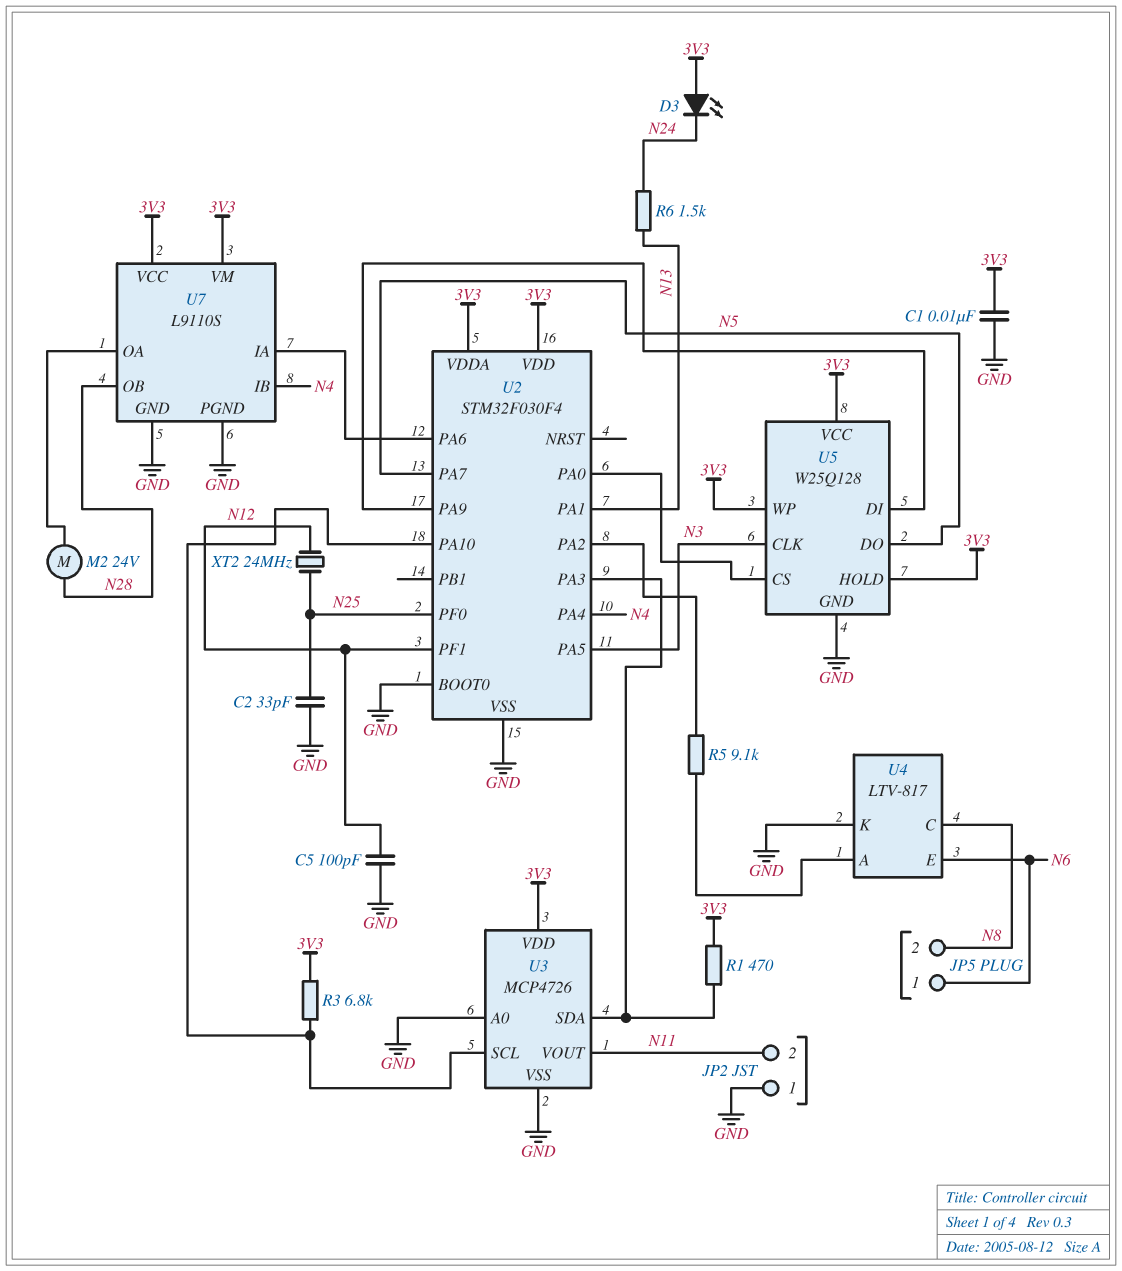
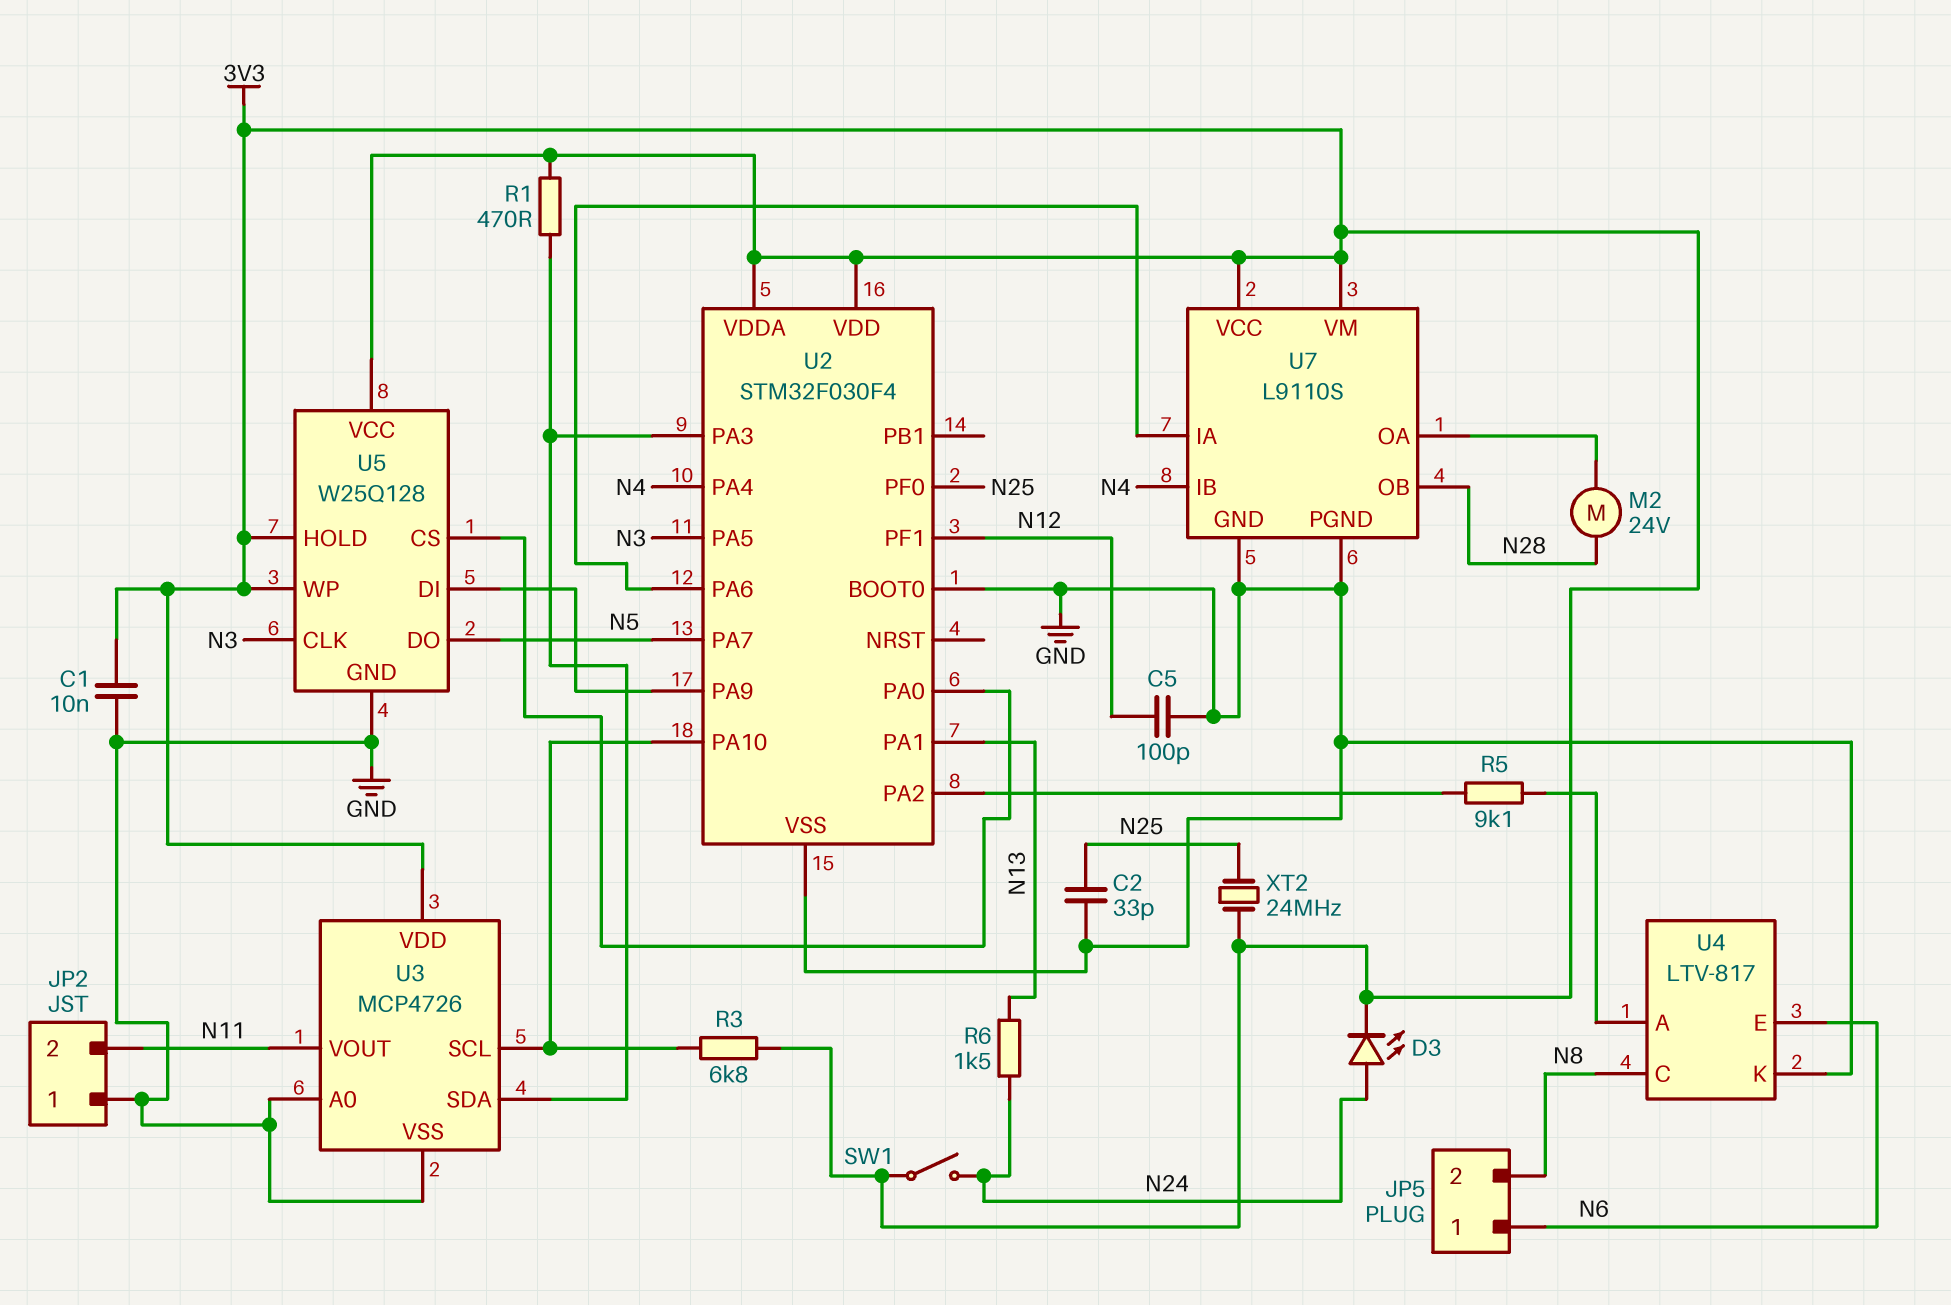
D3: LED (A 3V3, K N24) -> LED (A N24, K 3V3)
SW1: none -> switch (3V3, N24)
XT2: 24MHz (N12, N25) -> 24MHz (3V3, N25)

